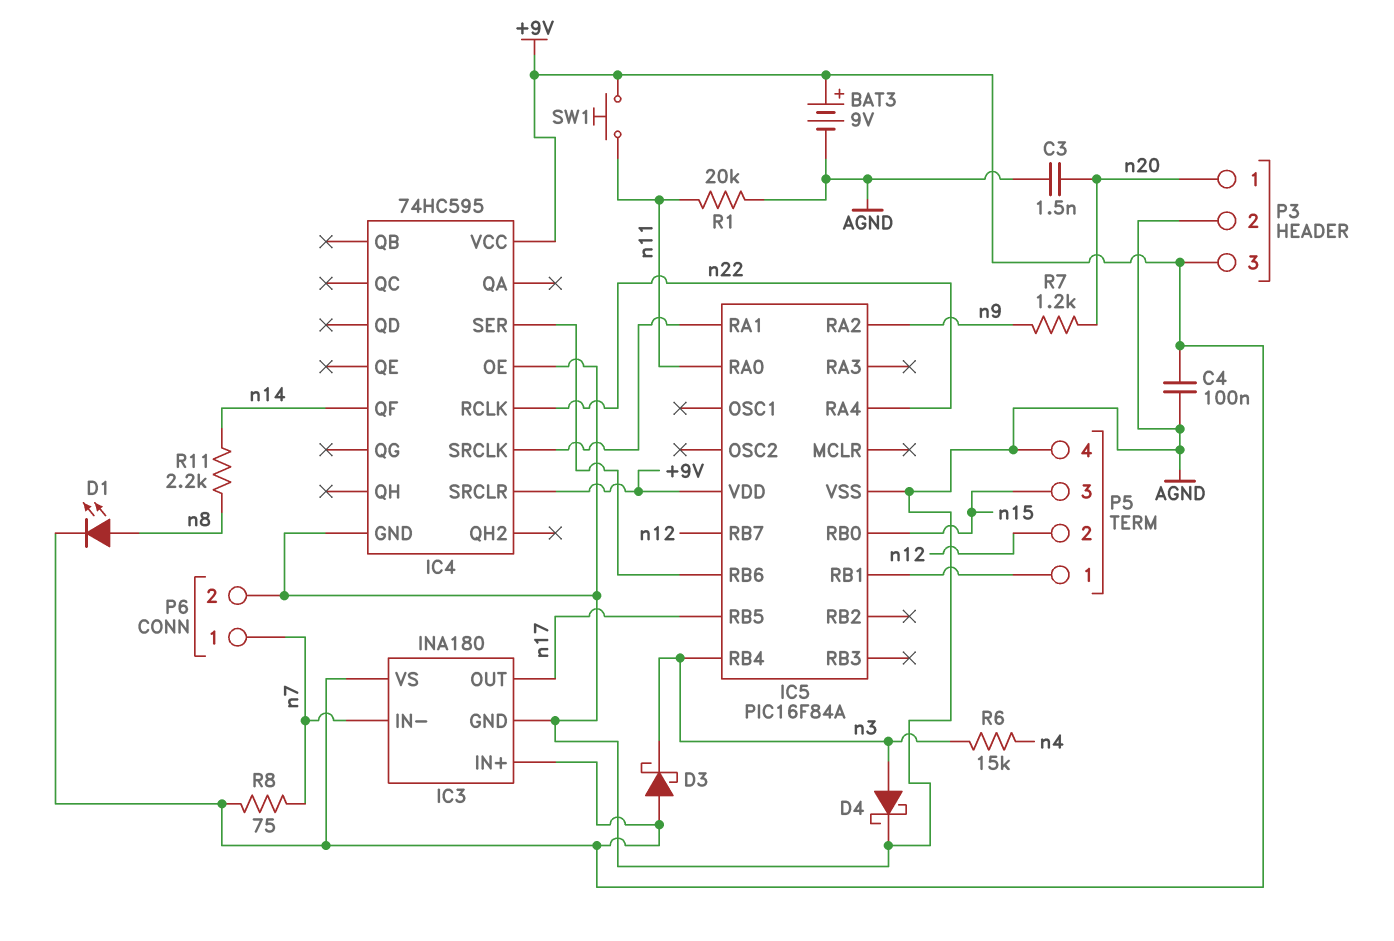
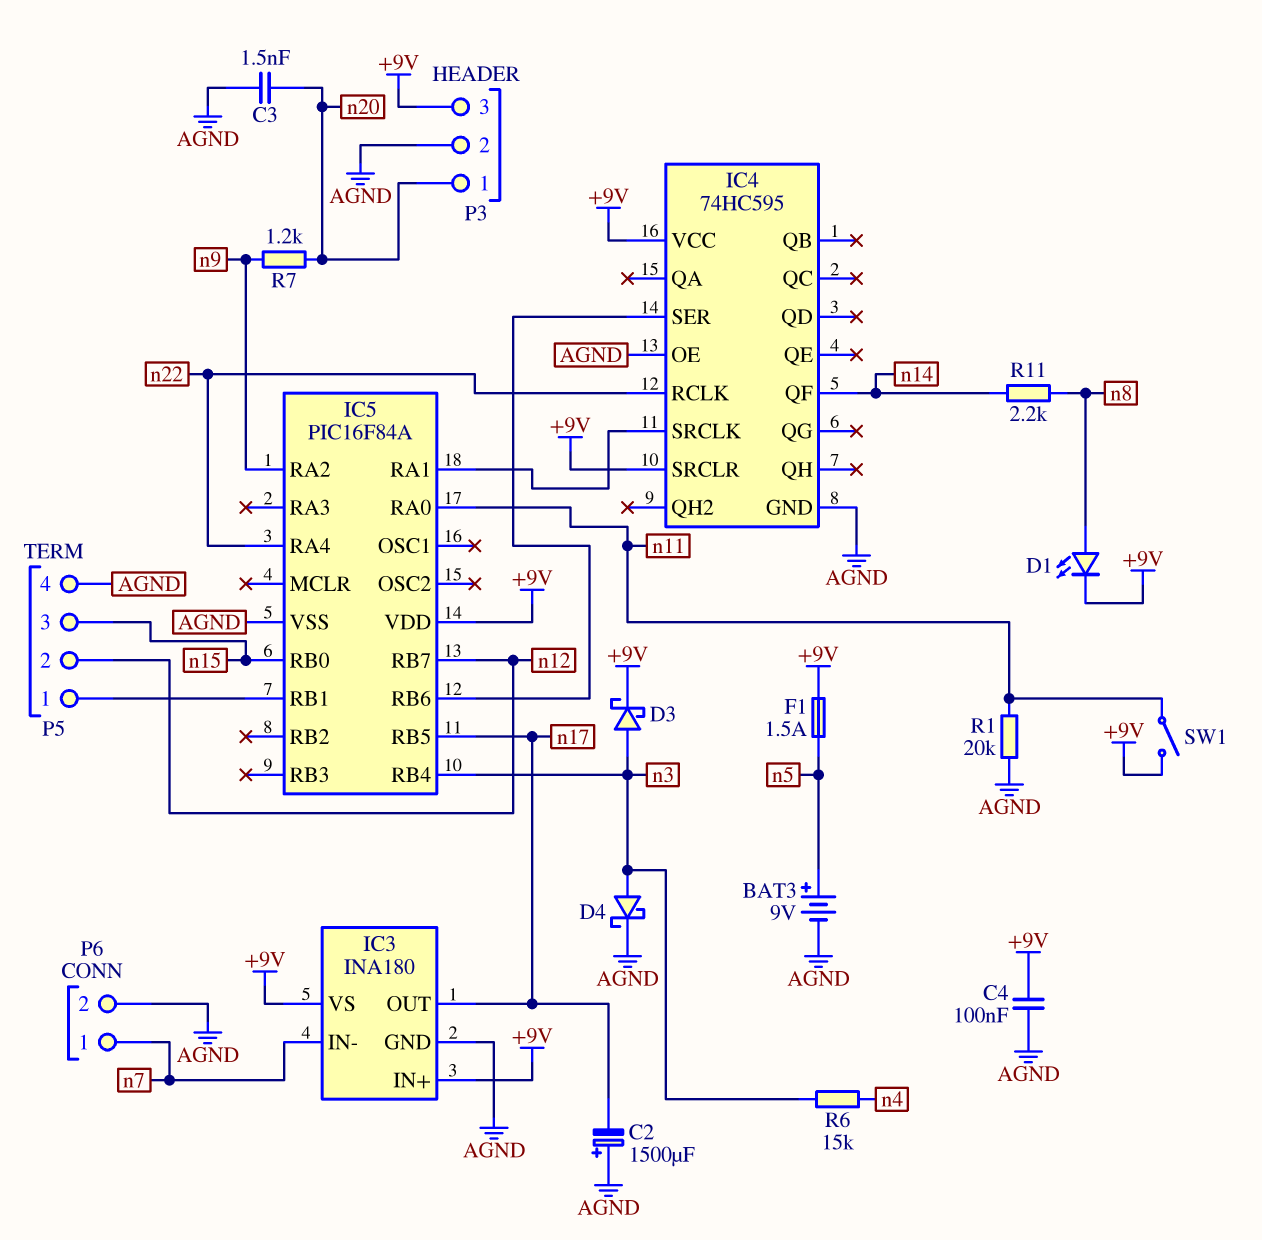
BAT3: 9V (plus +9V, minus AGND) -> 9V (plus n5, minus AGND)
C2: none -> 1500uF (plus AGND, minus n17)
D3: schottky (A +9V, K n3) -> schottky (A n3, K +9V)
F1: none -> 1.5A (+9V, n5)
R8: 75 (+9V, n7) -> none
SW1: button (+9V, n11) -> switch (+9V, n11)

